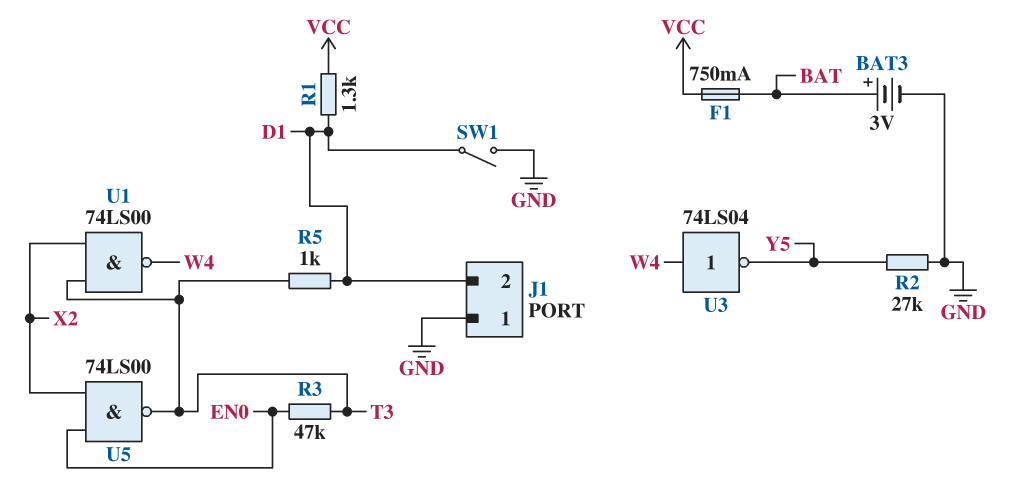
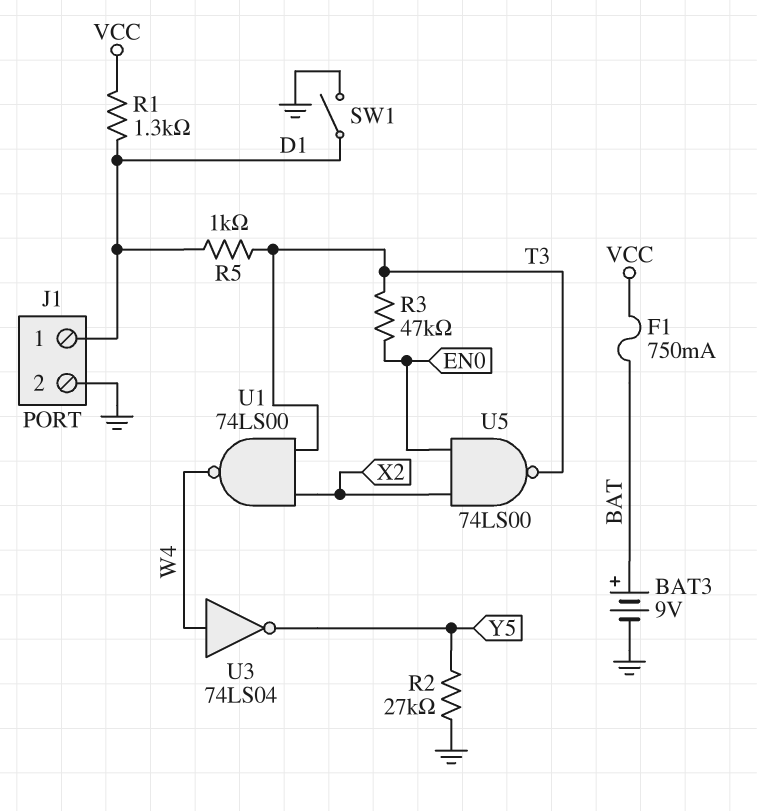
BAT3: 3V (plus BAT, minus GND) -> 9V (plus BAT, minus GND)
J1 pin 1: GND -> D1
J1 pin 2: D1 -> GND

